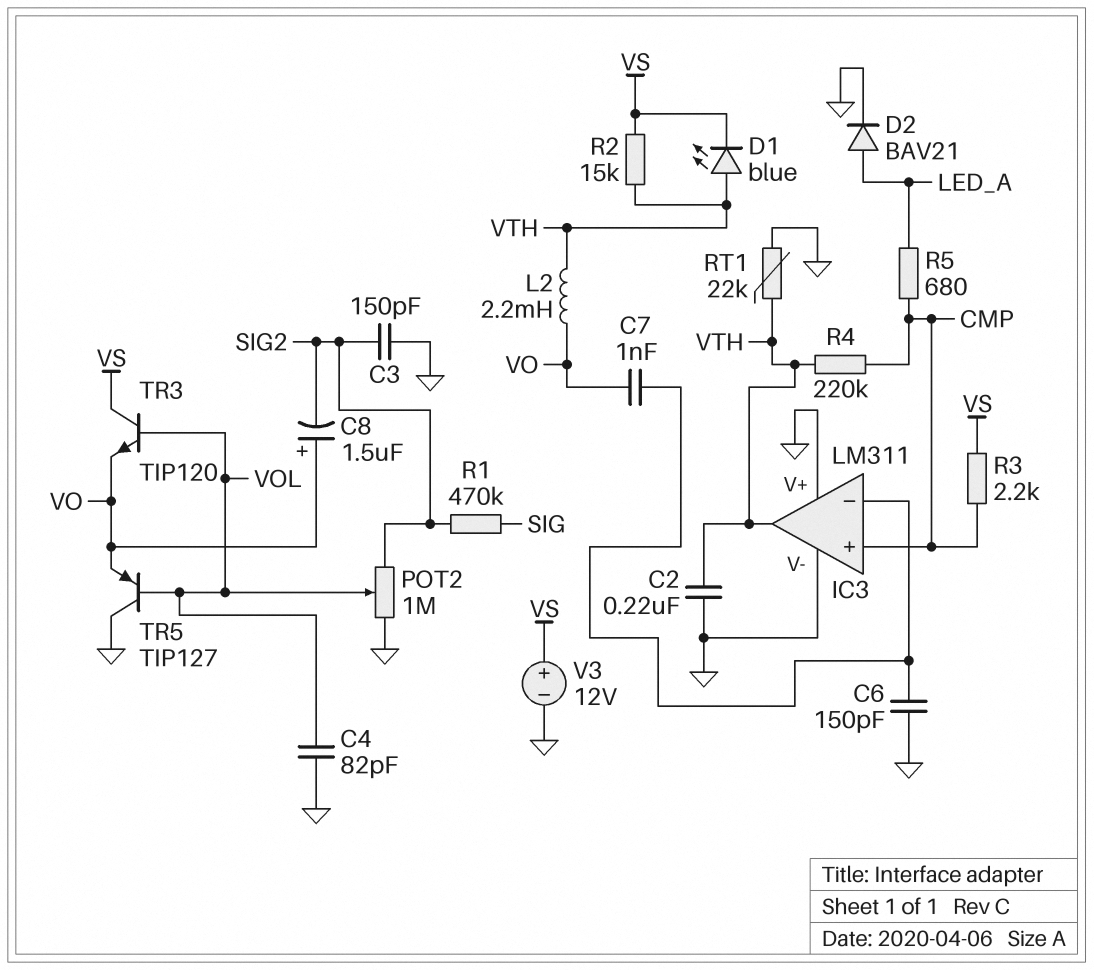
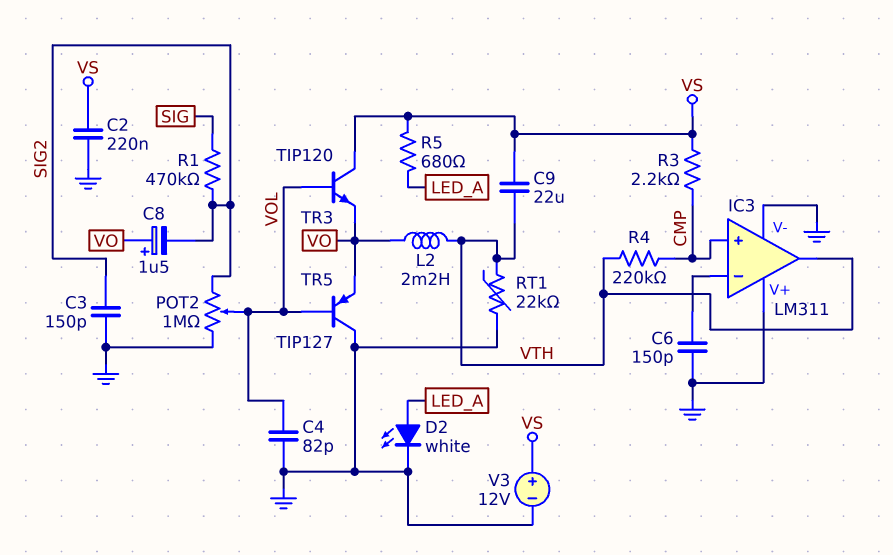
C2: 220nF (GND, VTH) -> 220nF (GND, VS)
C7: 1nF (IC3/in-, VO) -> none
C9: none -> 22uF (VS, VTH)
D1: LED blue (A VTH, K VS) -> none
D2: diode BAV21 (A LED_A, K GND) -> LED white (A LED_A, K GND)
R2: 15k (VS, VTH) -> none
R5: 680 (CMP, LED_A) -> 680 (LED_A, VS)

